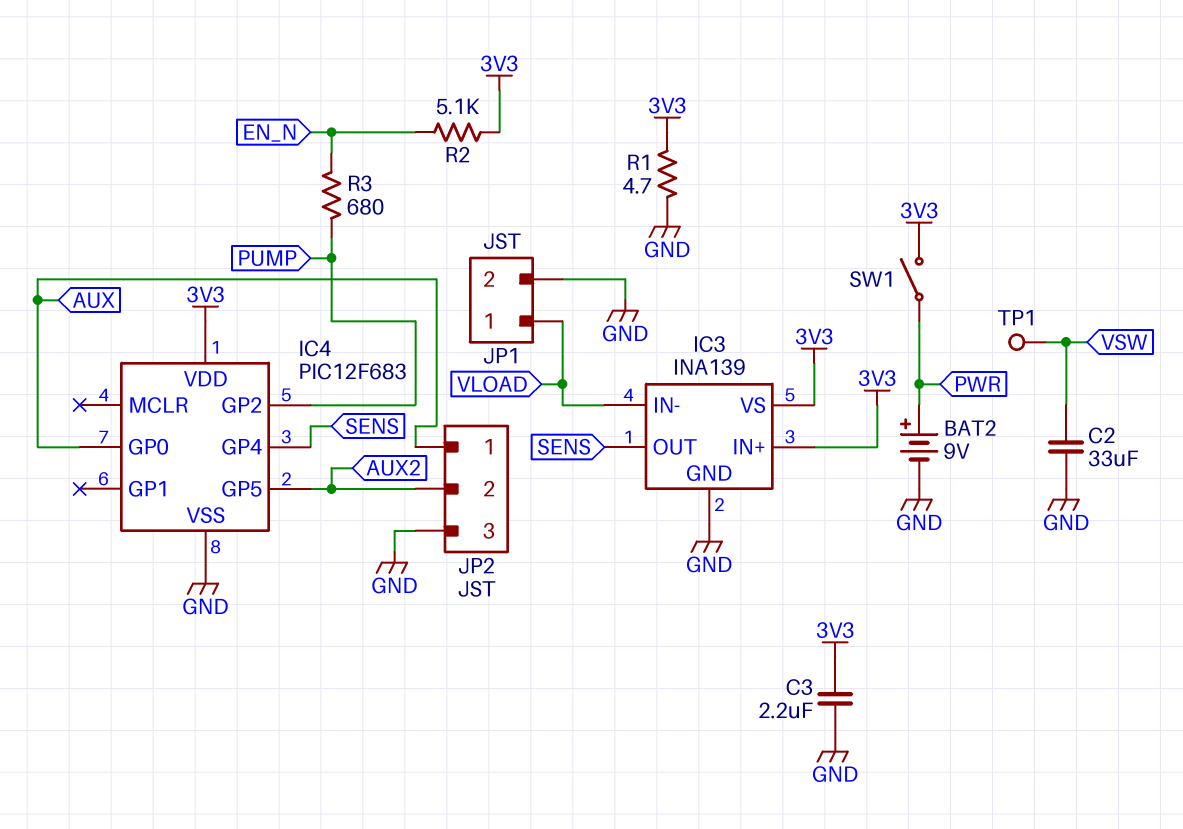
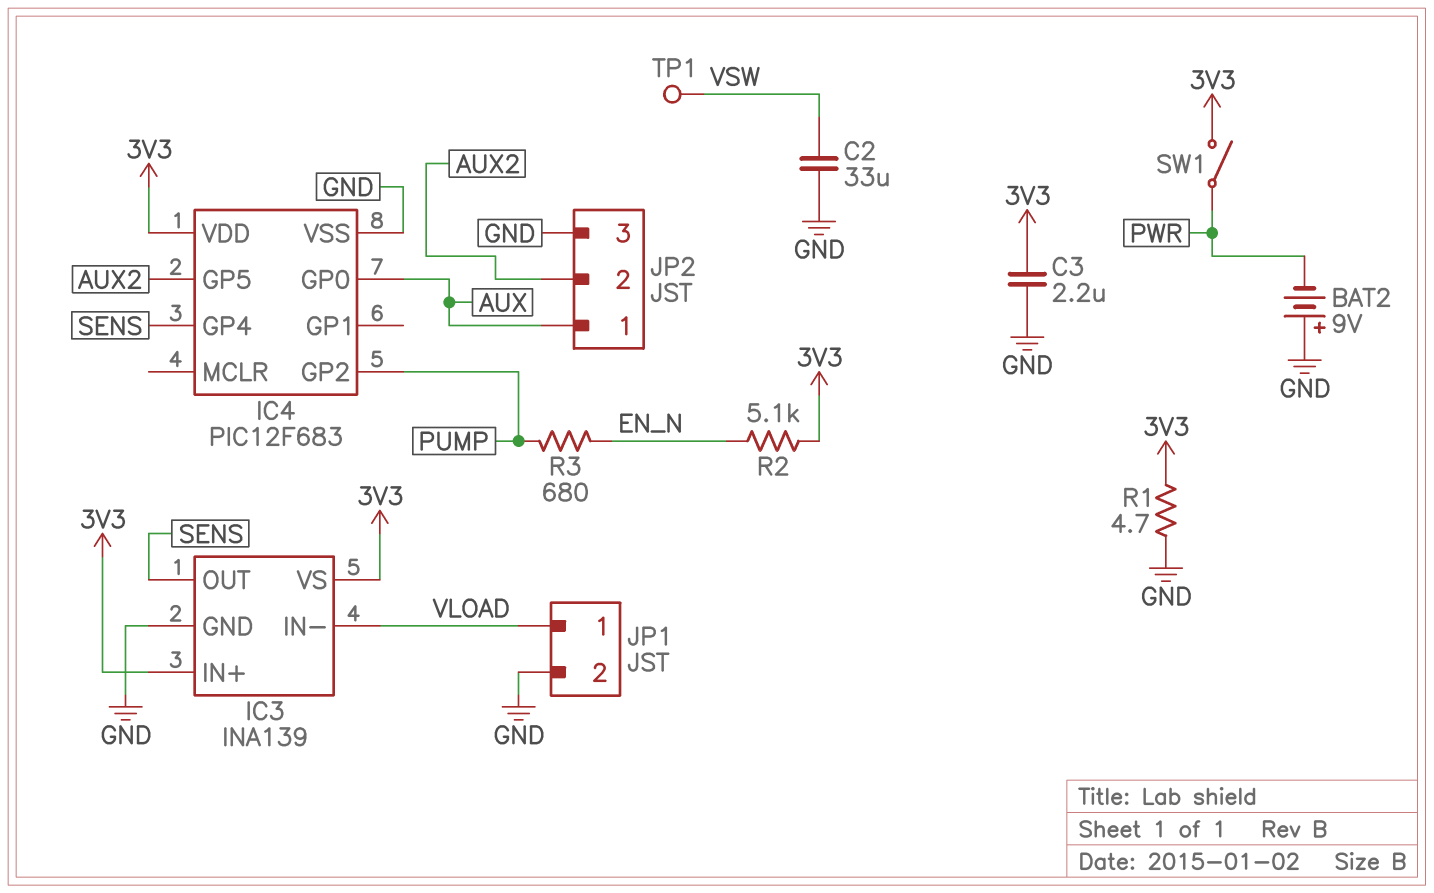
BAT2: 9V (plus PWR, minus GND) -> 9V (plus GND, minus PWR)

